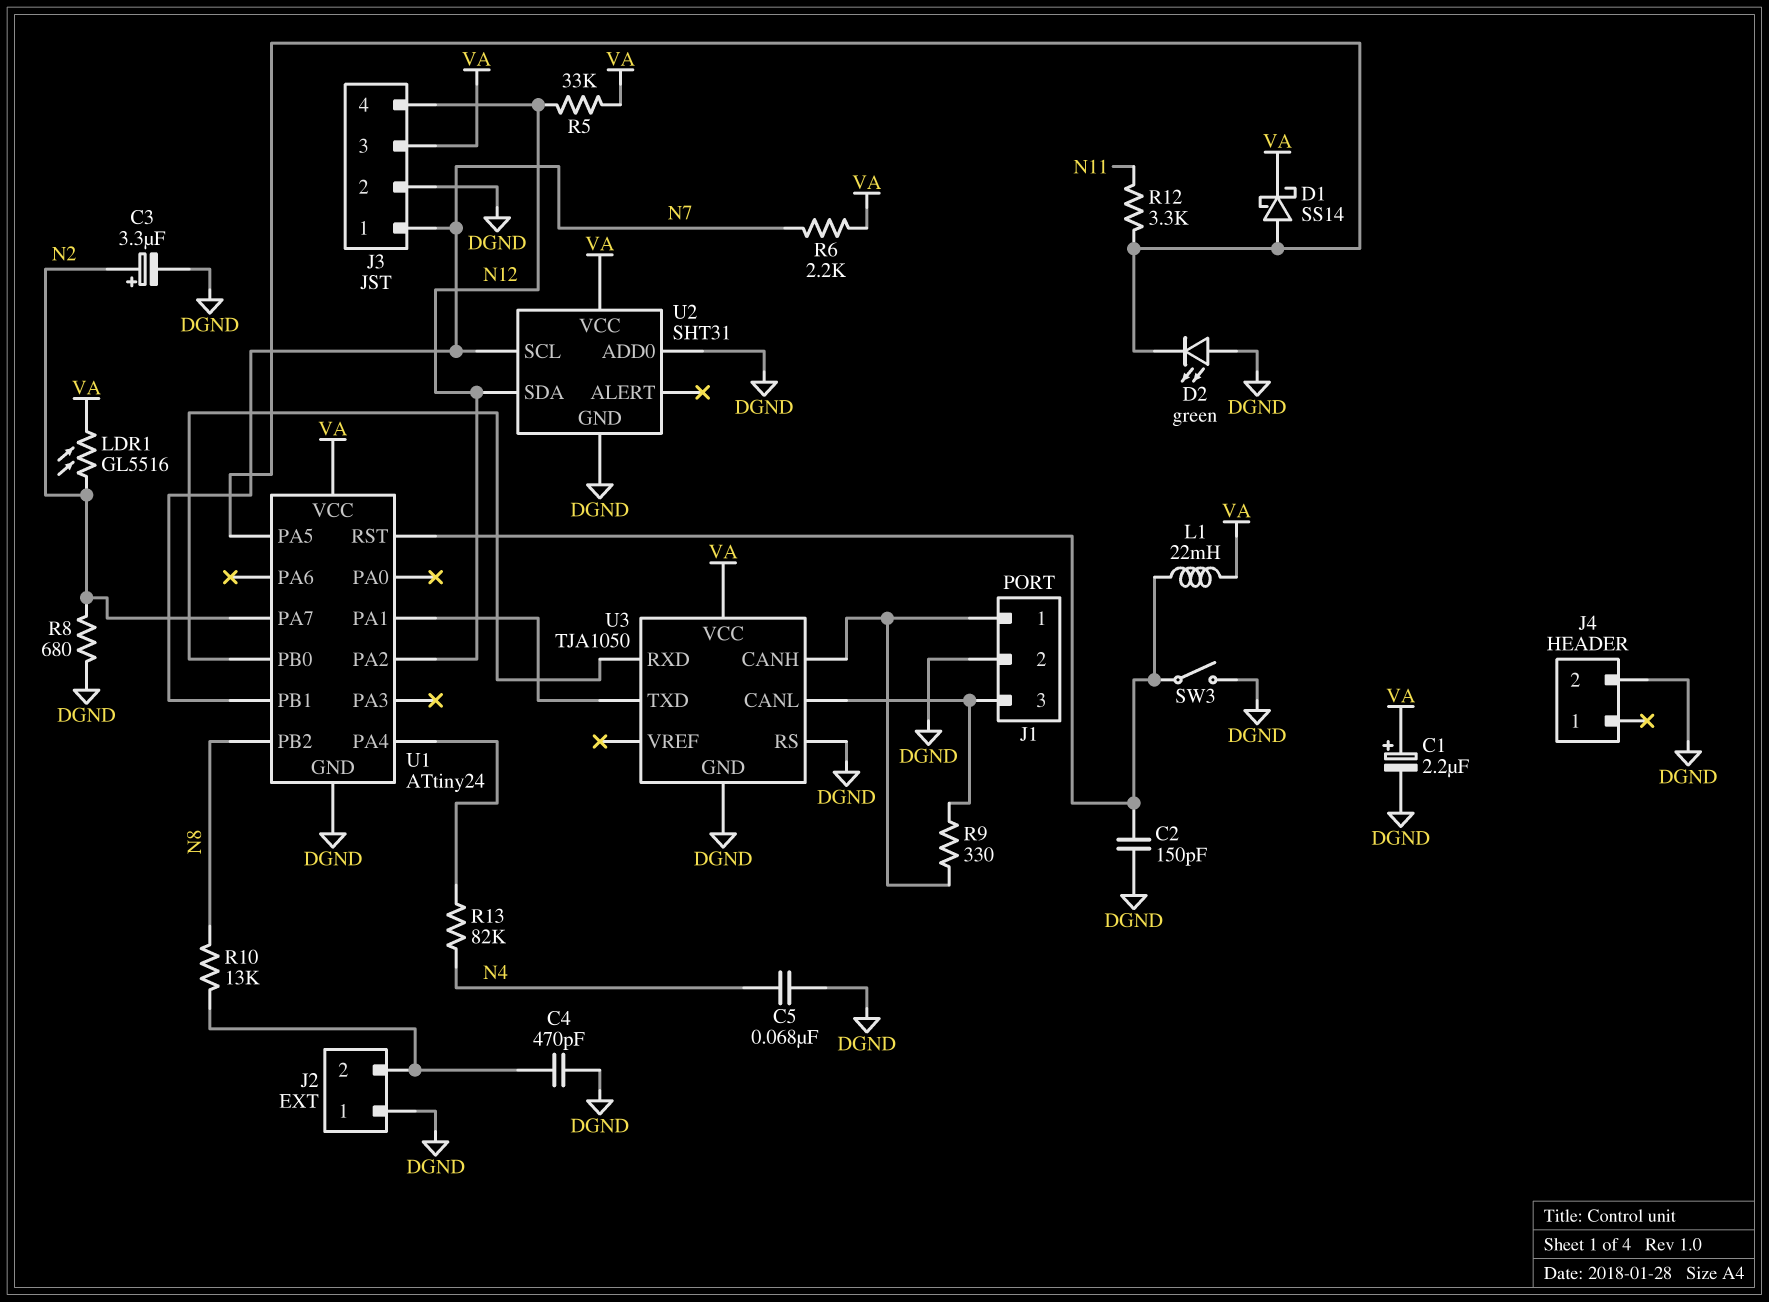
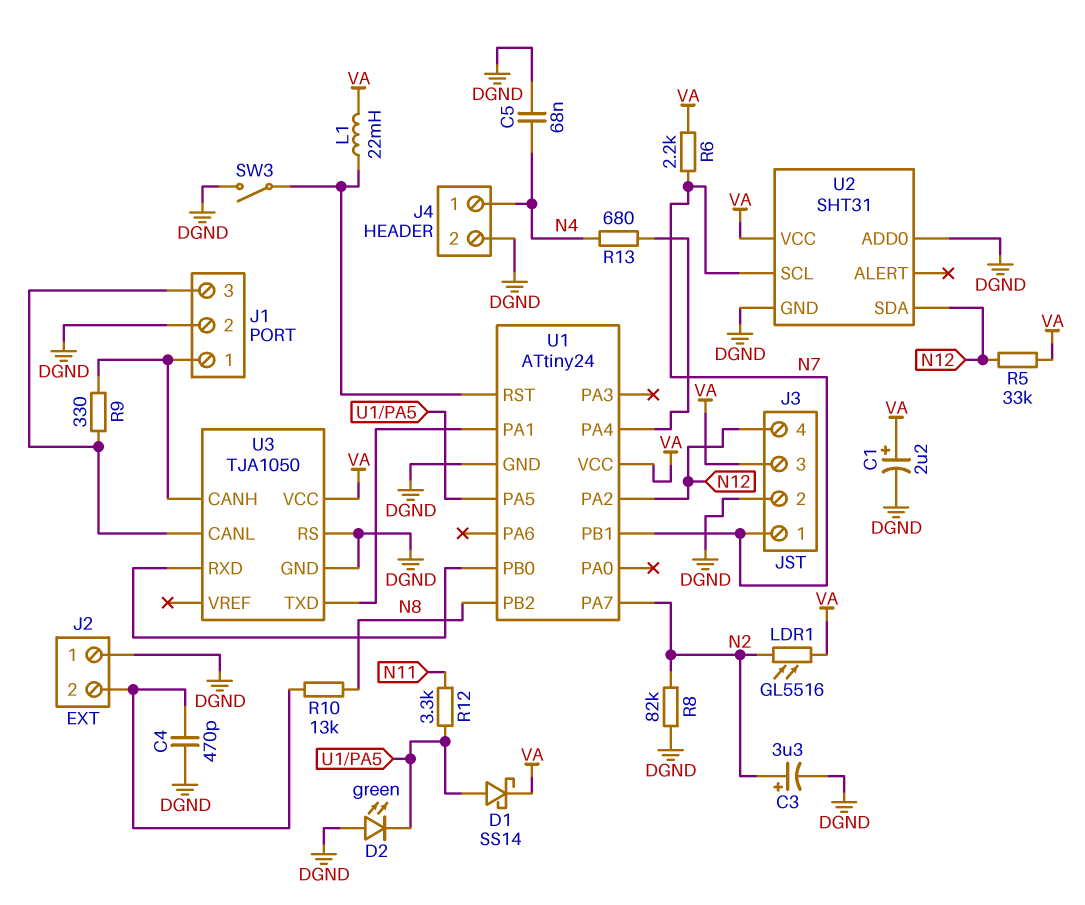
C2: 150pF (DGND, U1/RST) -> none
J4 pin 1: none -> N4
R8: 680 (DGND, N2) -> 82k (DGND, N2)
R13: 82k (N4, U1/PA4) -> 680 (N4, U1/PA4)

